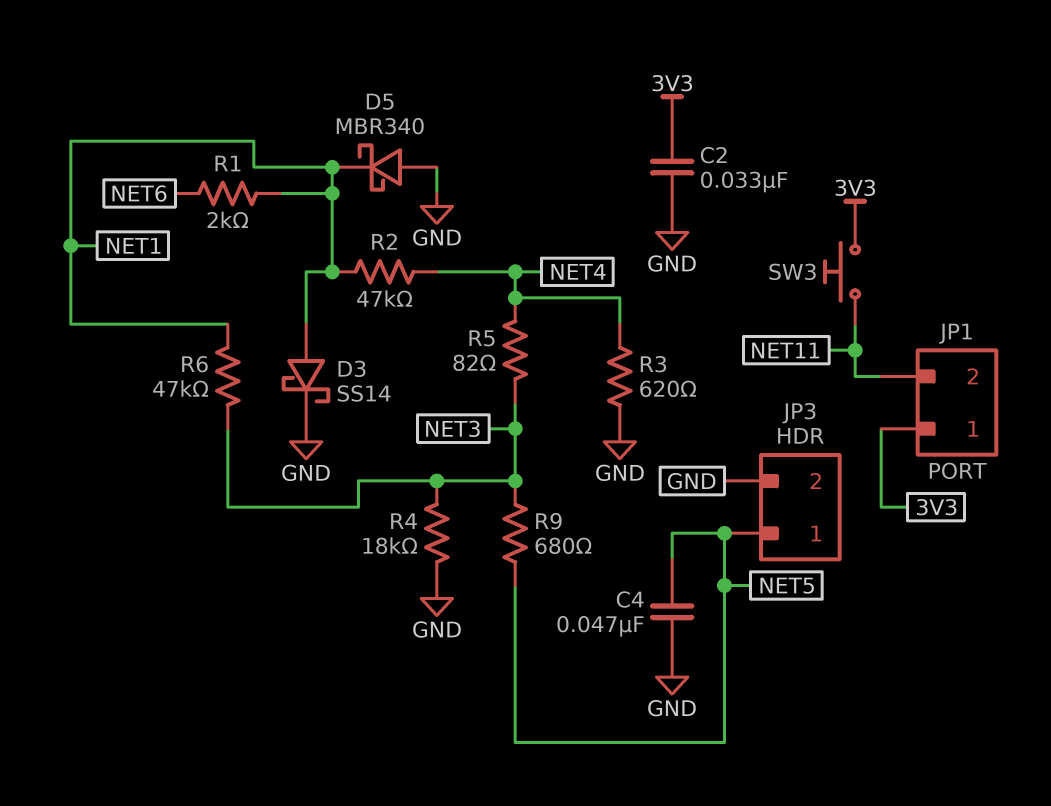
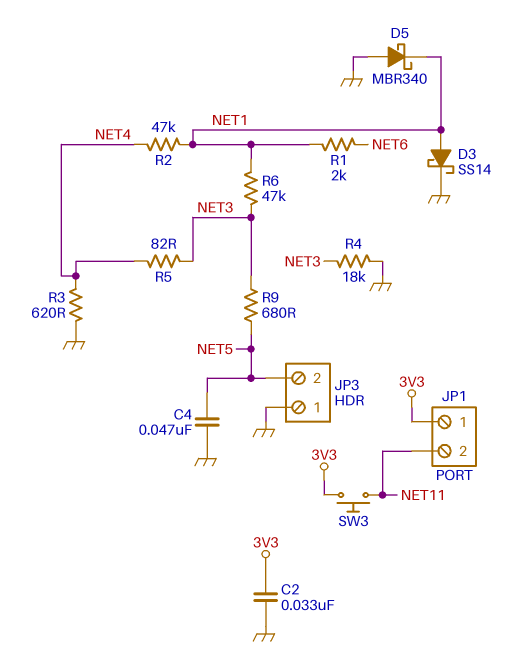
JP3 pin 1: NET5 -> GND
JP3 pin 2: GND -> NET5

